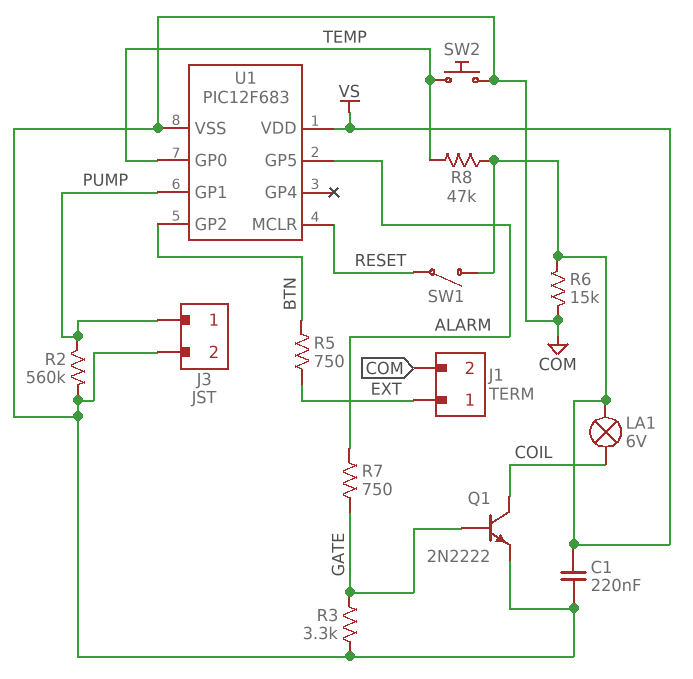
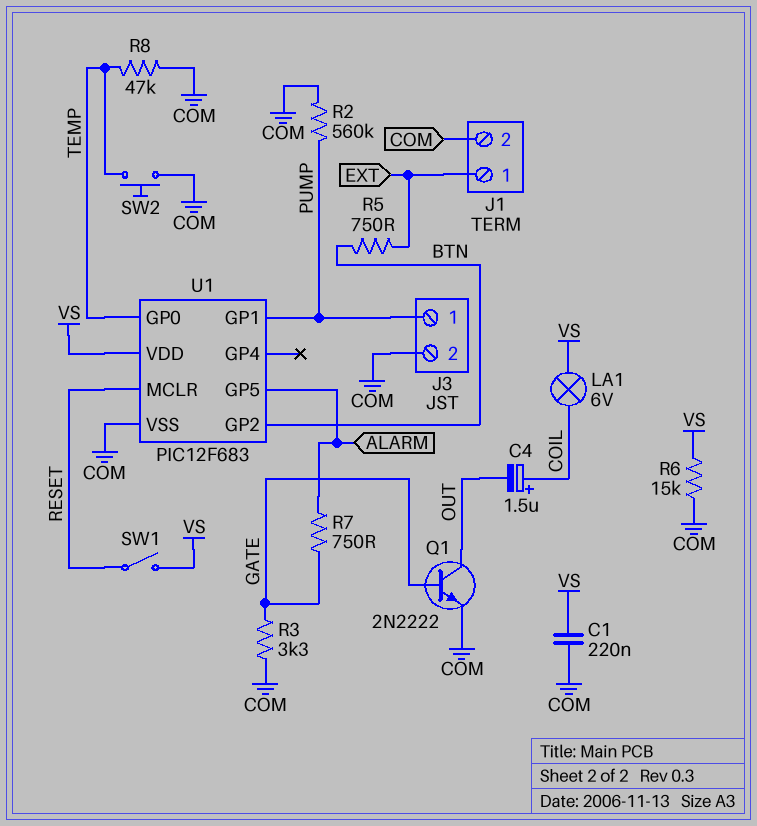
C4: none -> 1.5uF (plus COIL, minus OUT)
Q1: NPN 2N2222 (B GATE, C COIL, E COM) -> NPN 2N2222 (B GATE, C OUT, E COM)
R8: 47k (TEMP, VS) -> 47k (COM, TEMP)

